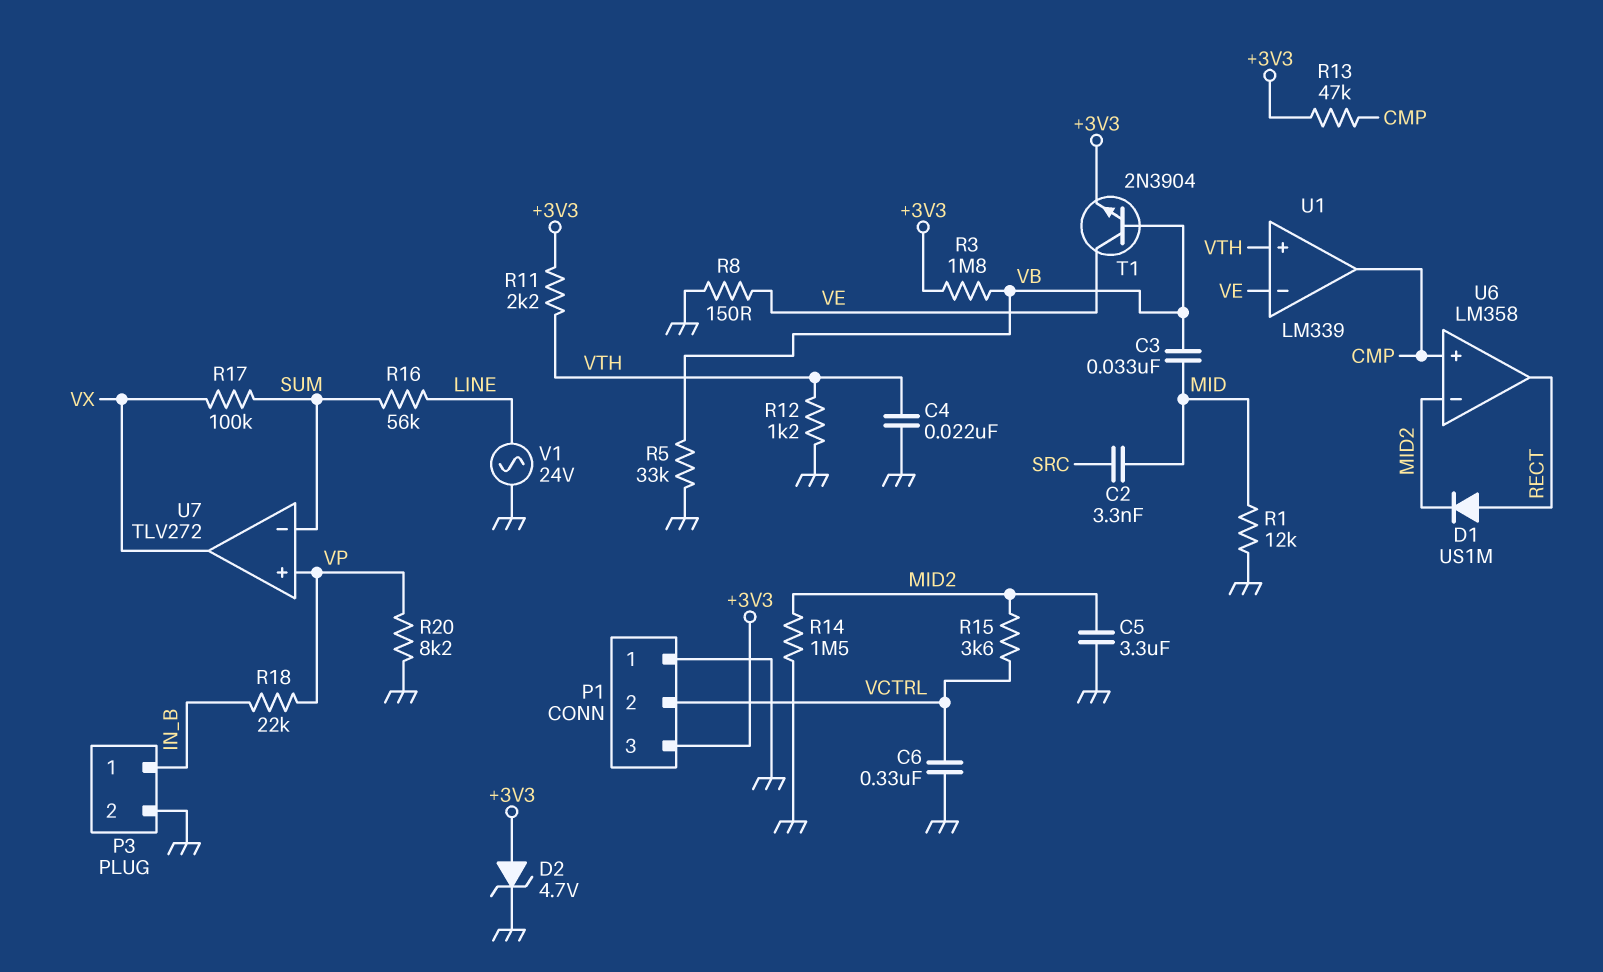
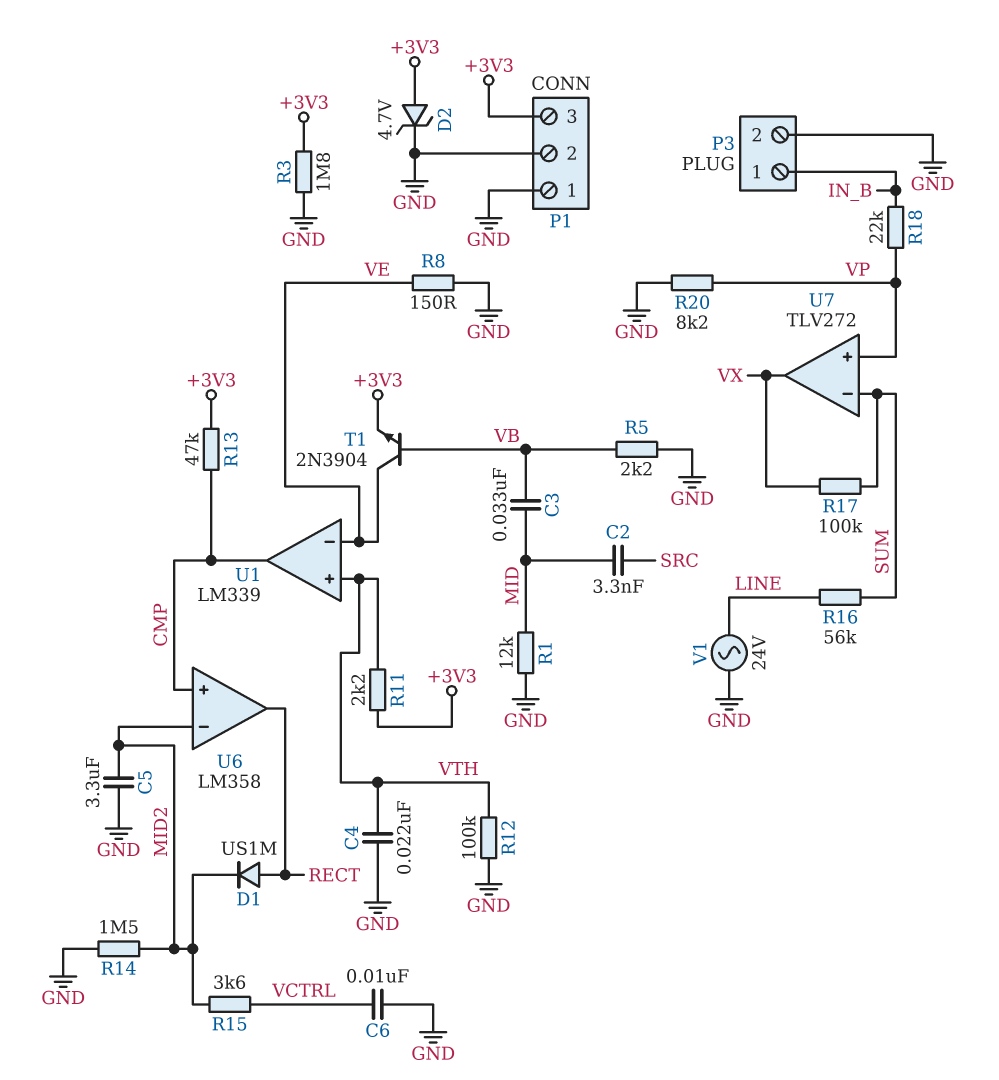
C6: 330nF (GND, VCTRL) -> 10nF (GND, VCTRL)
P1 pin 2: VCTRL -> GND
R3: 1.8M (+3V3, VB) -> 1.8M (+3V3, GND)
R5: 33k (GND, VB) -> 2.2k (GND, VB)
R12: 1.2k (GND, VTH) -> 100k (GND, VTH)

